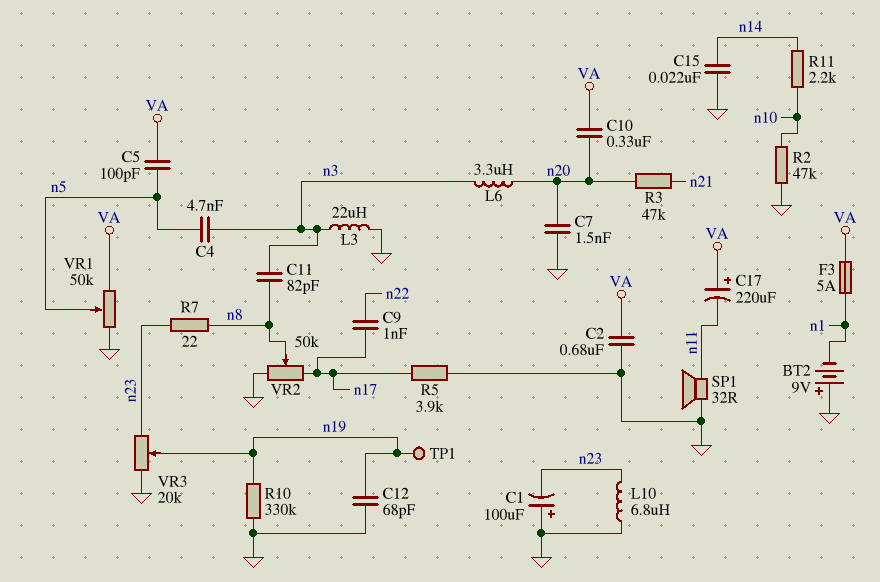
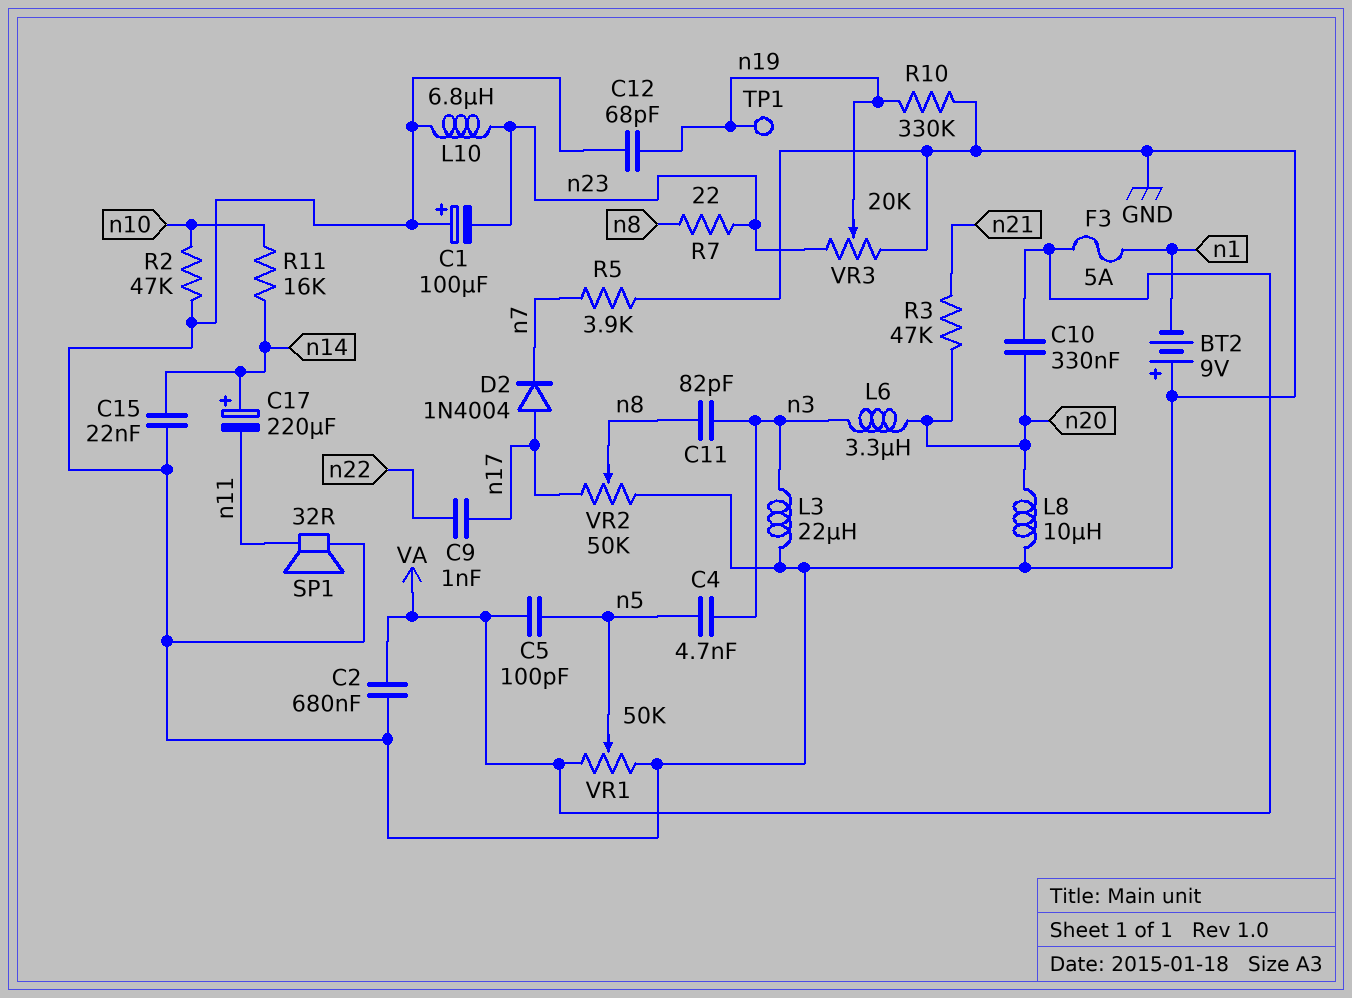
C7: 1.5nF (GND, n20) -> none
C17: 220uF (plus VA, minus n11) -> 220uF (plus n14, minus n11)
D2: none -> diode 1N4004 (A n17, K n7)
L8: none -> 10uH (GND, n20)
R5: 3.9k (GND, n17) -> 3.9k (GND, n7)
R11: 2.2k (n10, n14) -> 16k (n10, n14)

